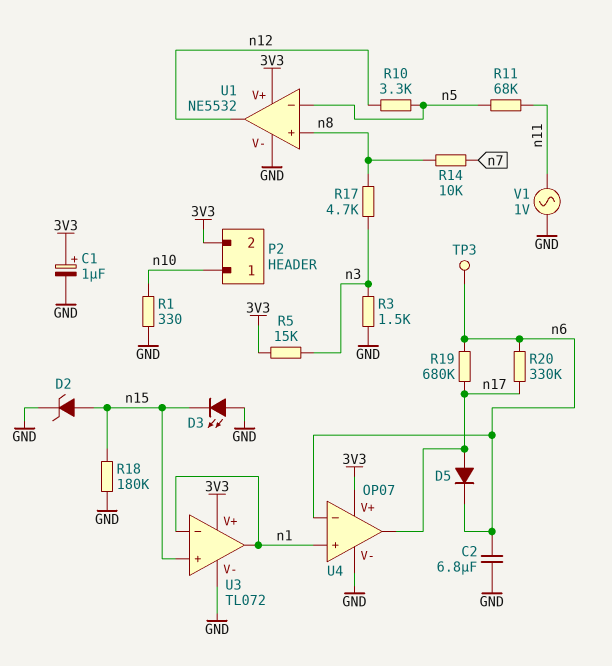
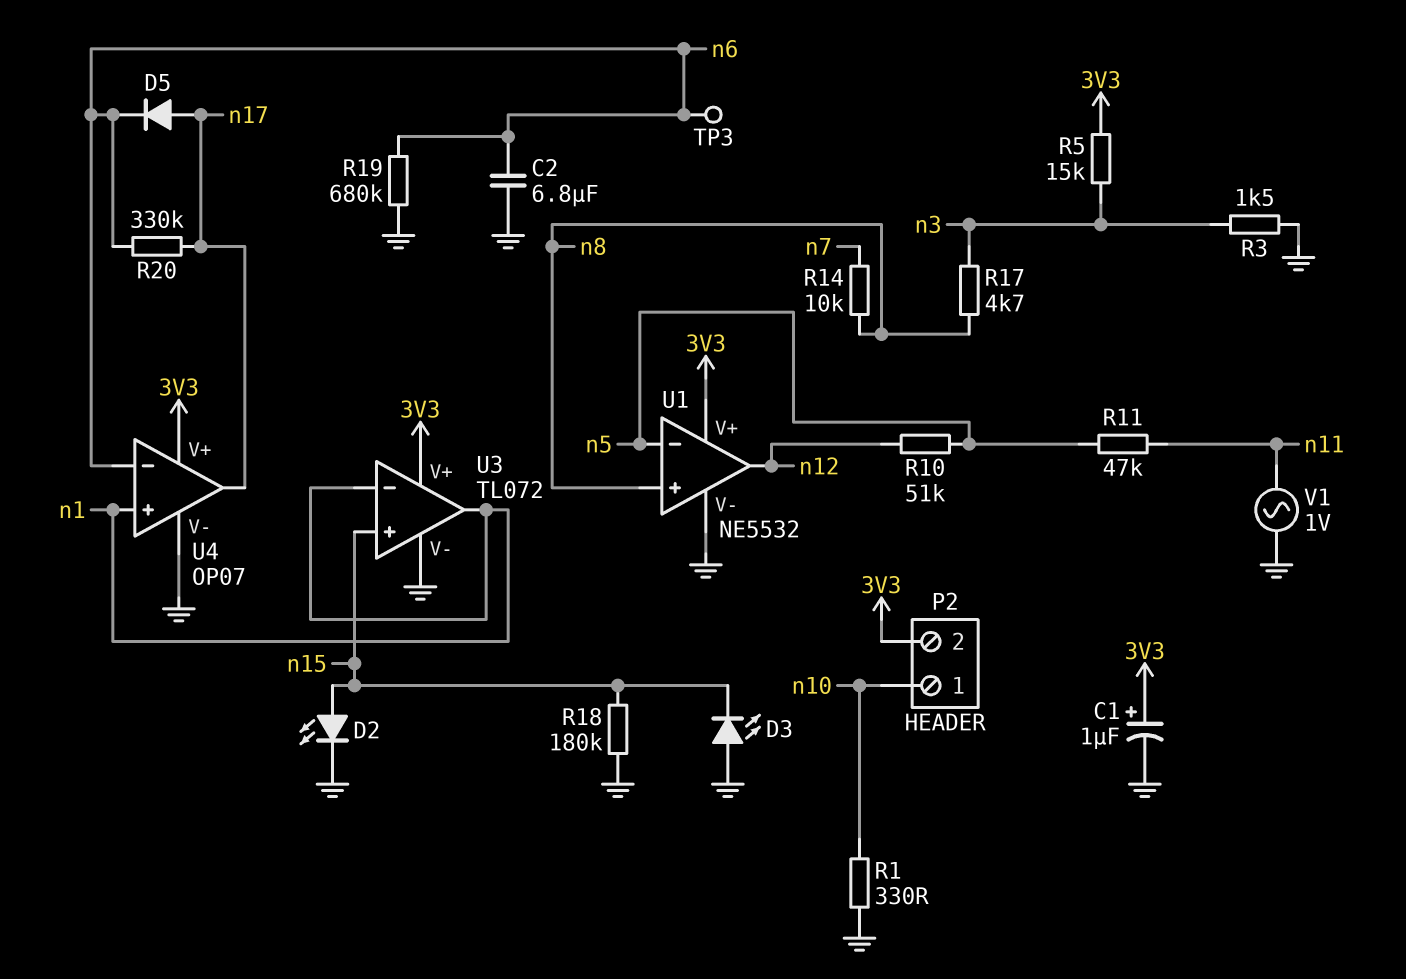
D2: zener (A n15, K GND) -> LED (A n15, K GND)
R10: 3.3k (n5, n12) -> 51k (n5, n12)
R11: 68k (n5, n11) -> 47k (n5, n11)
R19: 680k (n6, n17) -> 680k (GND, n6)

